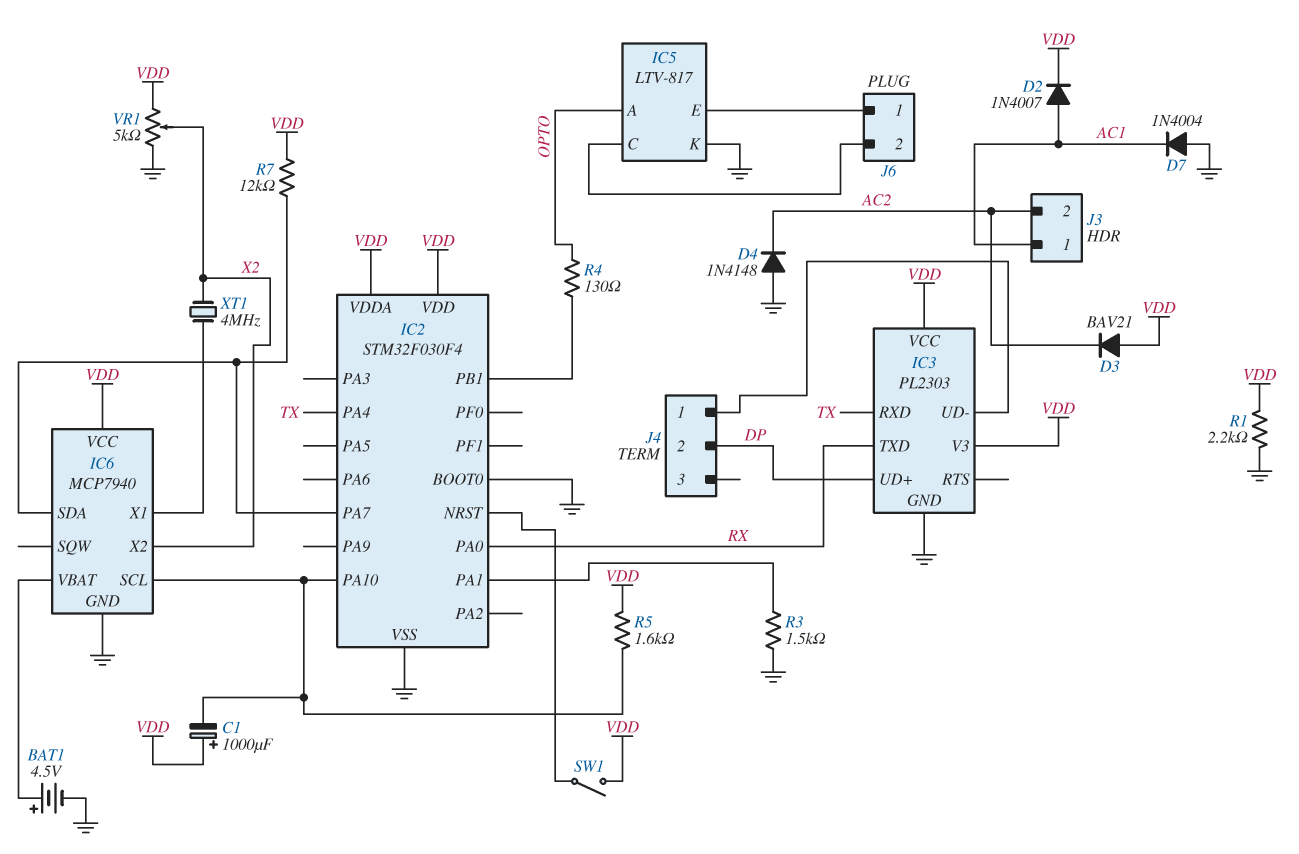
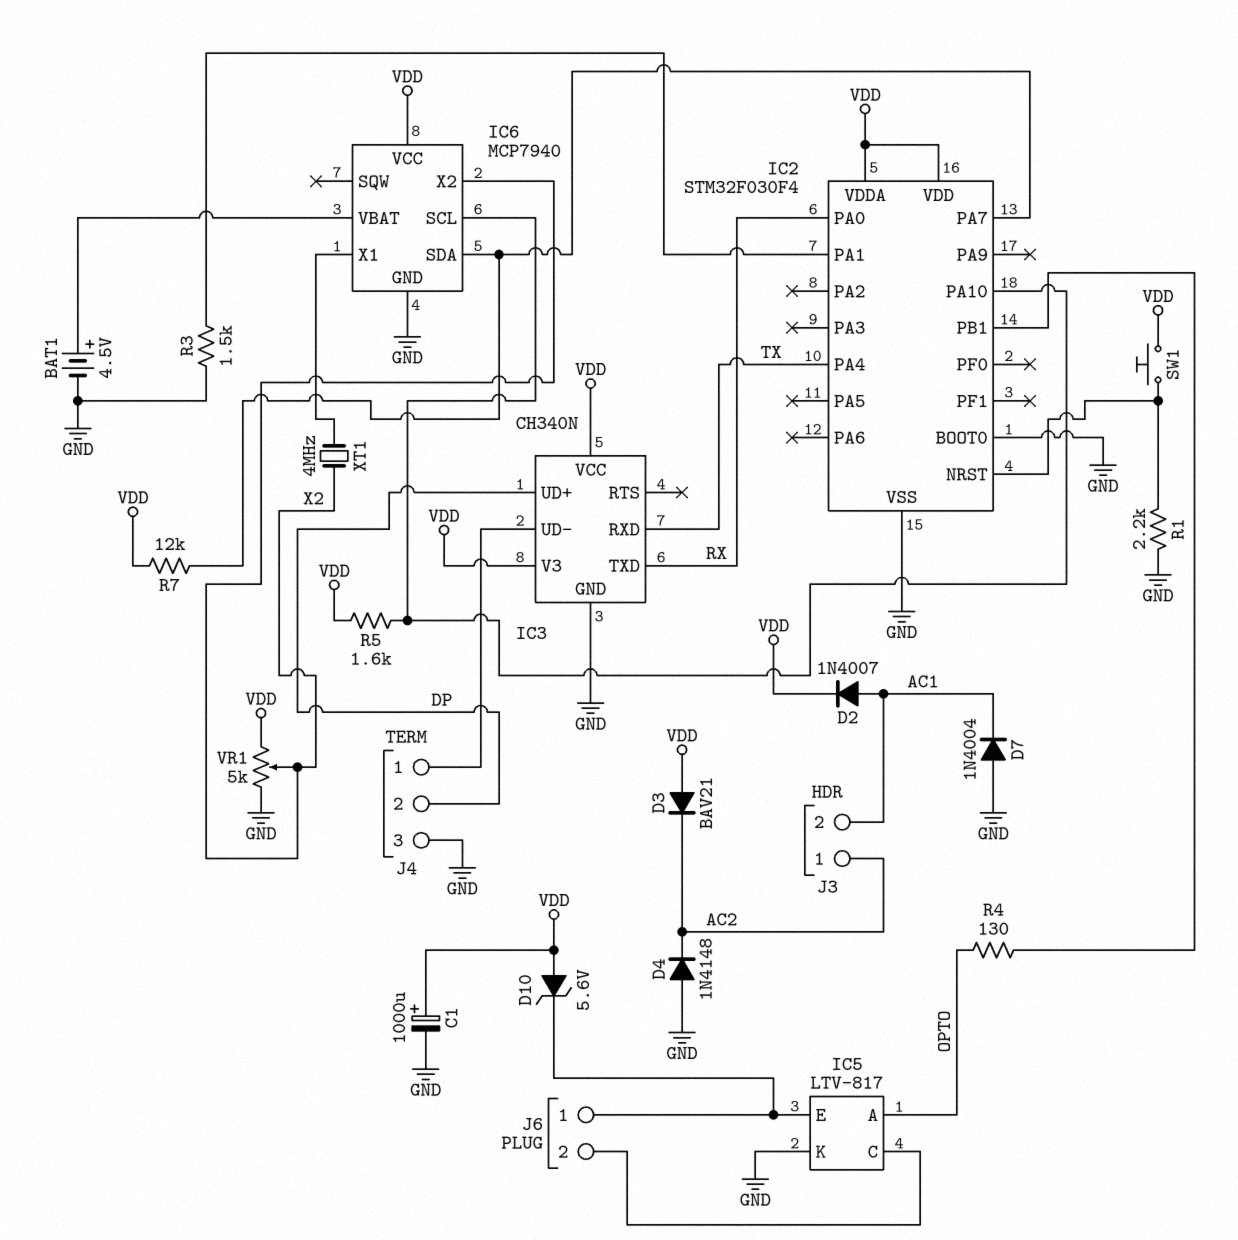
C1: 1000uF (plus VDD, minus IC2/PA10) -> 1000uF (plus VDD, minus GND)
D10: none -> zener 5.6V (A VDD, K IC5/E)
IC3: PL2303 -> CH340N
J3 pin 1: AC1 -> AC2
J3 pin 2: AC2 -> AC1
J4 pin 3: none -> GND
R1: 2.2k (GND, VDD) -> 2.2k (GND, IC2/NRST)
SW1: switch (IC2/NRST, VDD) -> button (IC2/NRST, VDD)

